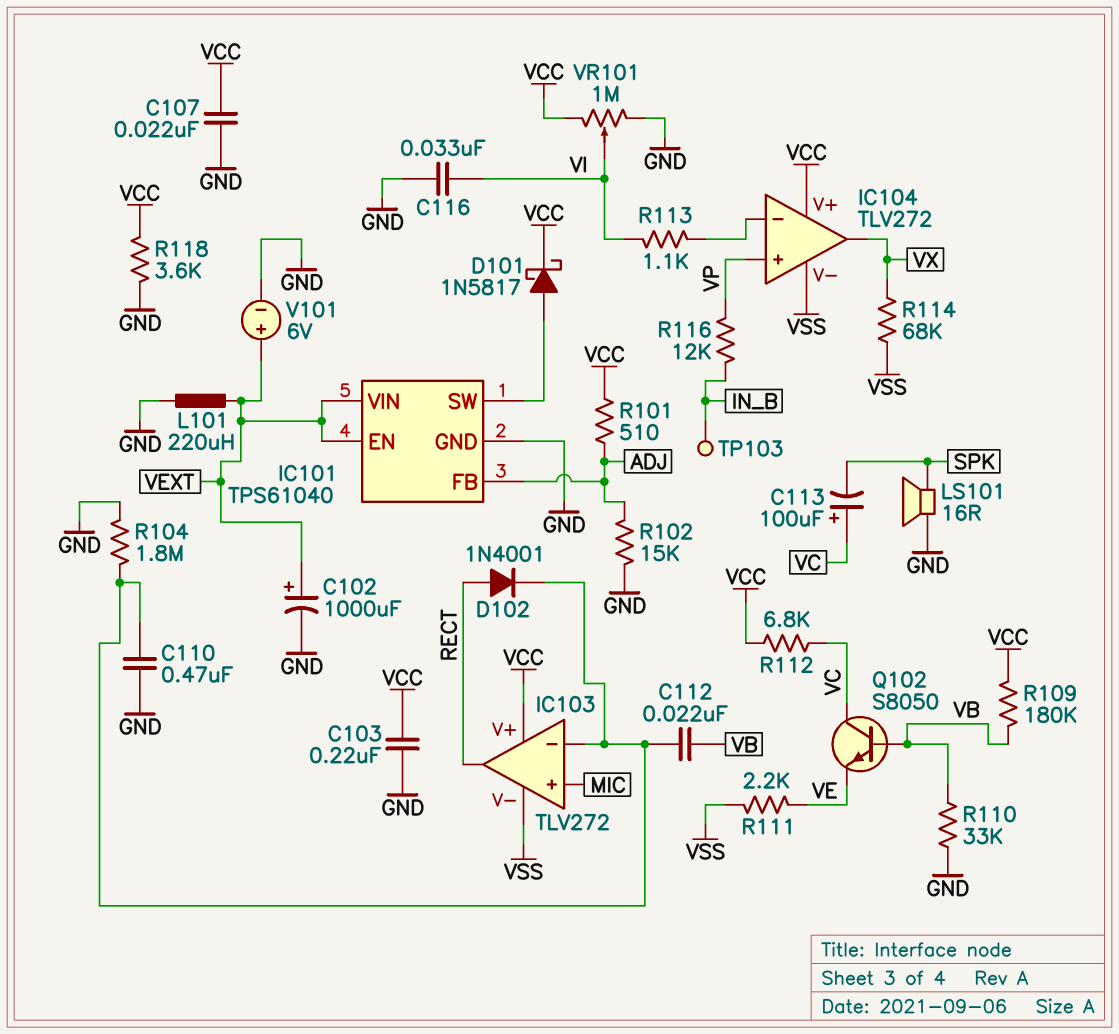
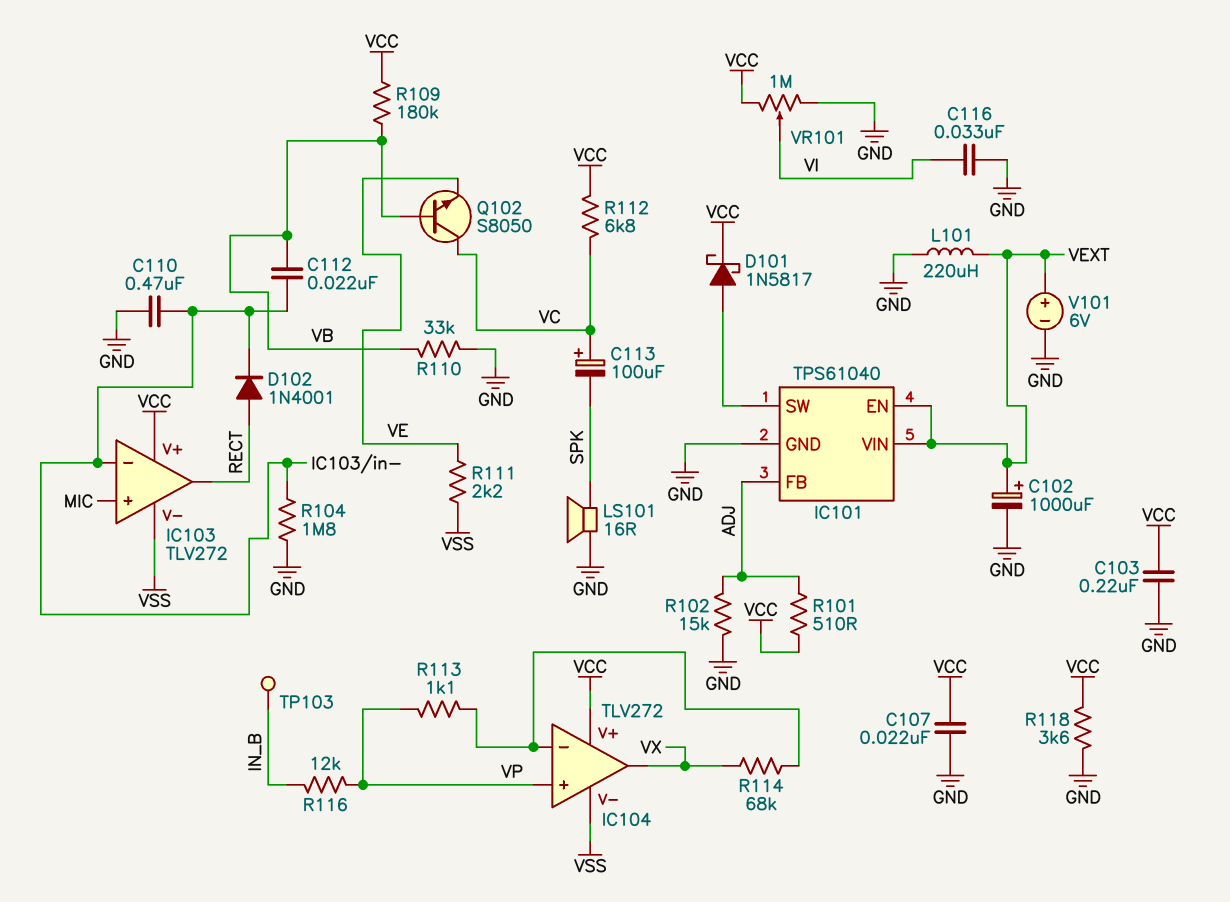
R113: 1.1k (IC104/in-, VI) -> 1.1k (IC104/in-, VP)
R114: 68k (VSS, VX) -> 68k (IC104/in-, VX)

